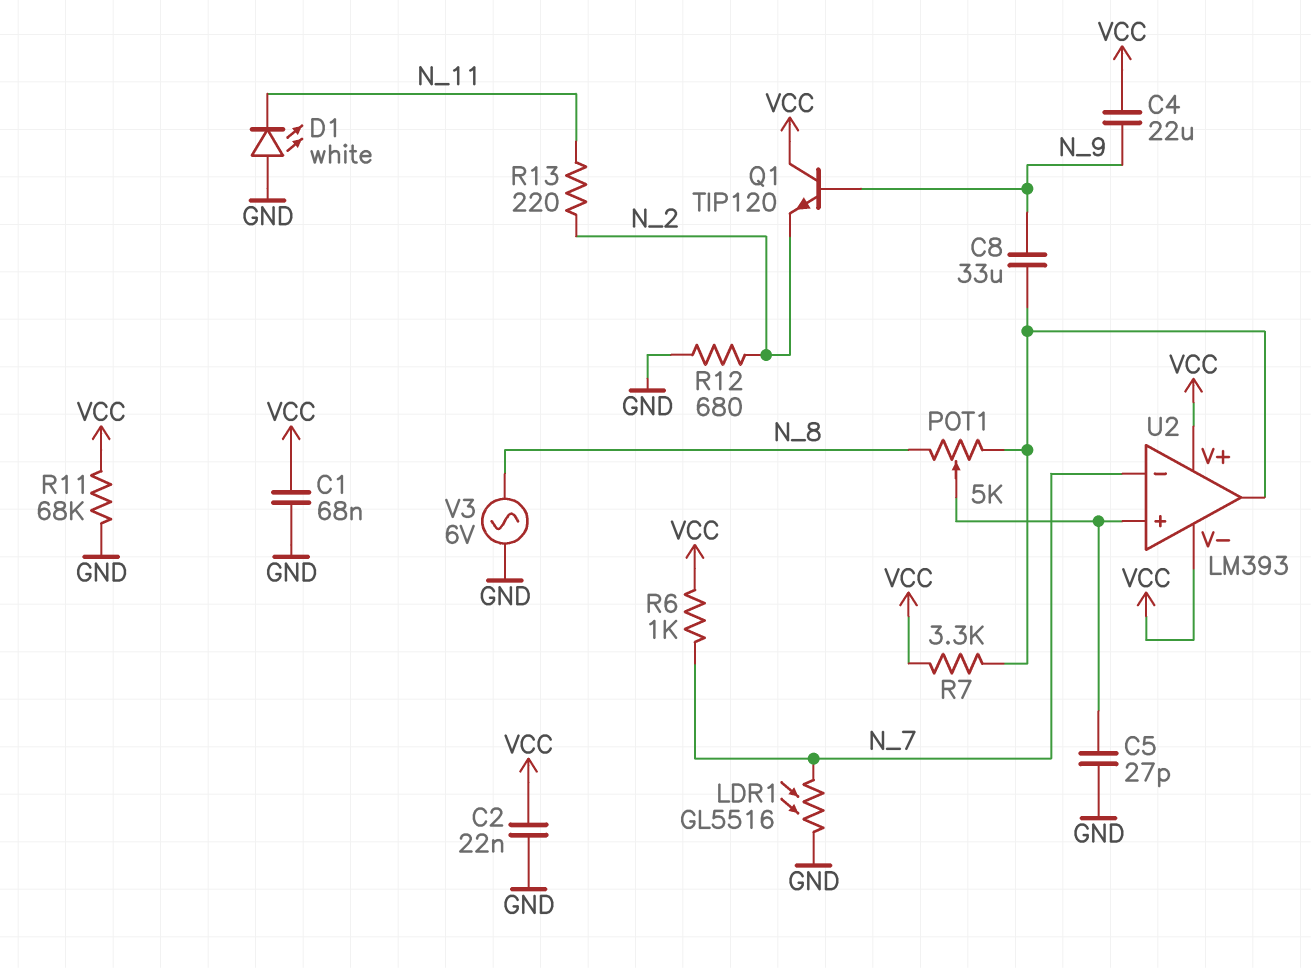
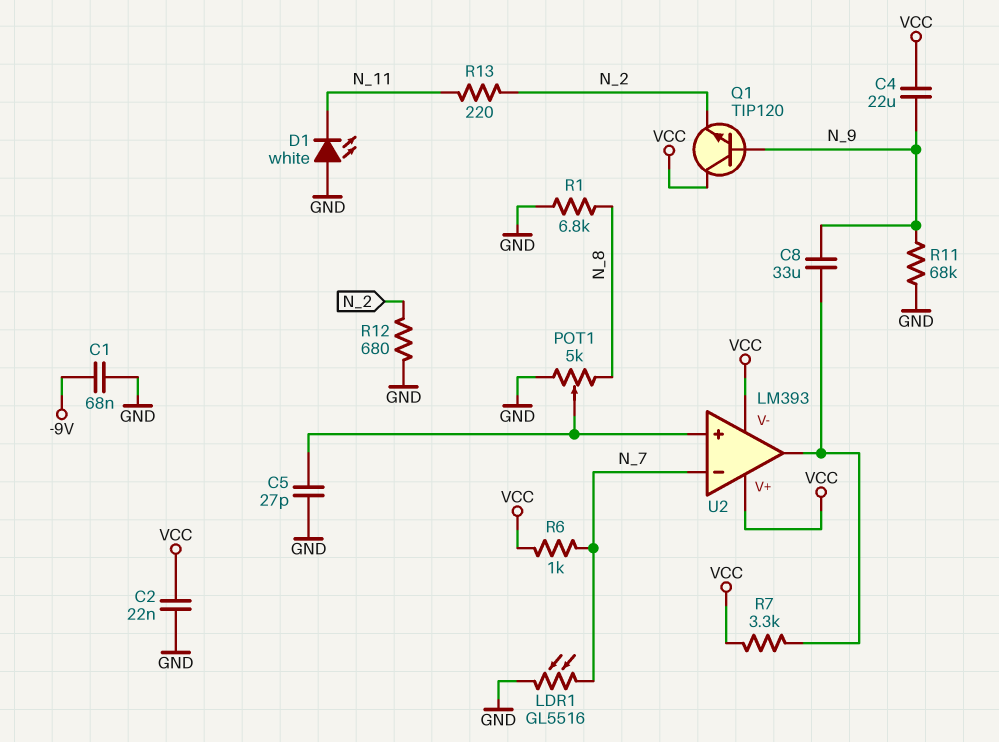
C1: 68nF (GND, VCC) -> 68nF (-9V, GND)
POT1: 5k (N_8, U2/out, wiper U2/in+) -> 5k (GND, N_8, wiper U2/in+)
R1: none -> 6.8k (GND, N_8)
R11: 68k (GND, VCC) -> 68k (GND, N_9)
V3: AC 6V (GND, N_8) -> none

